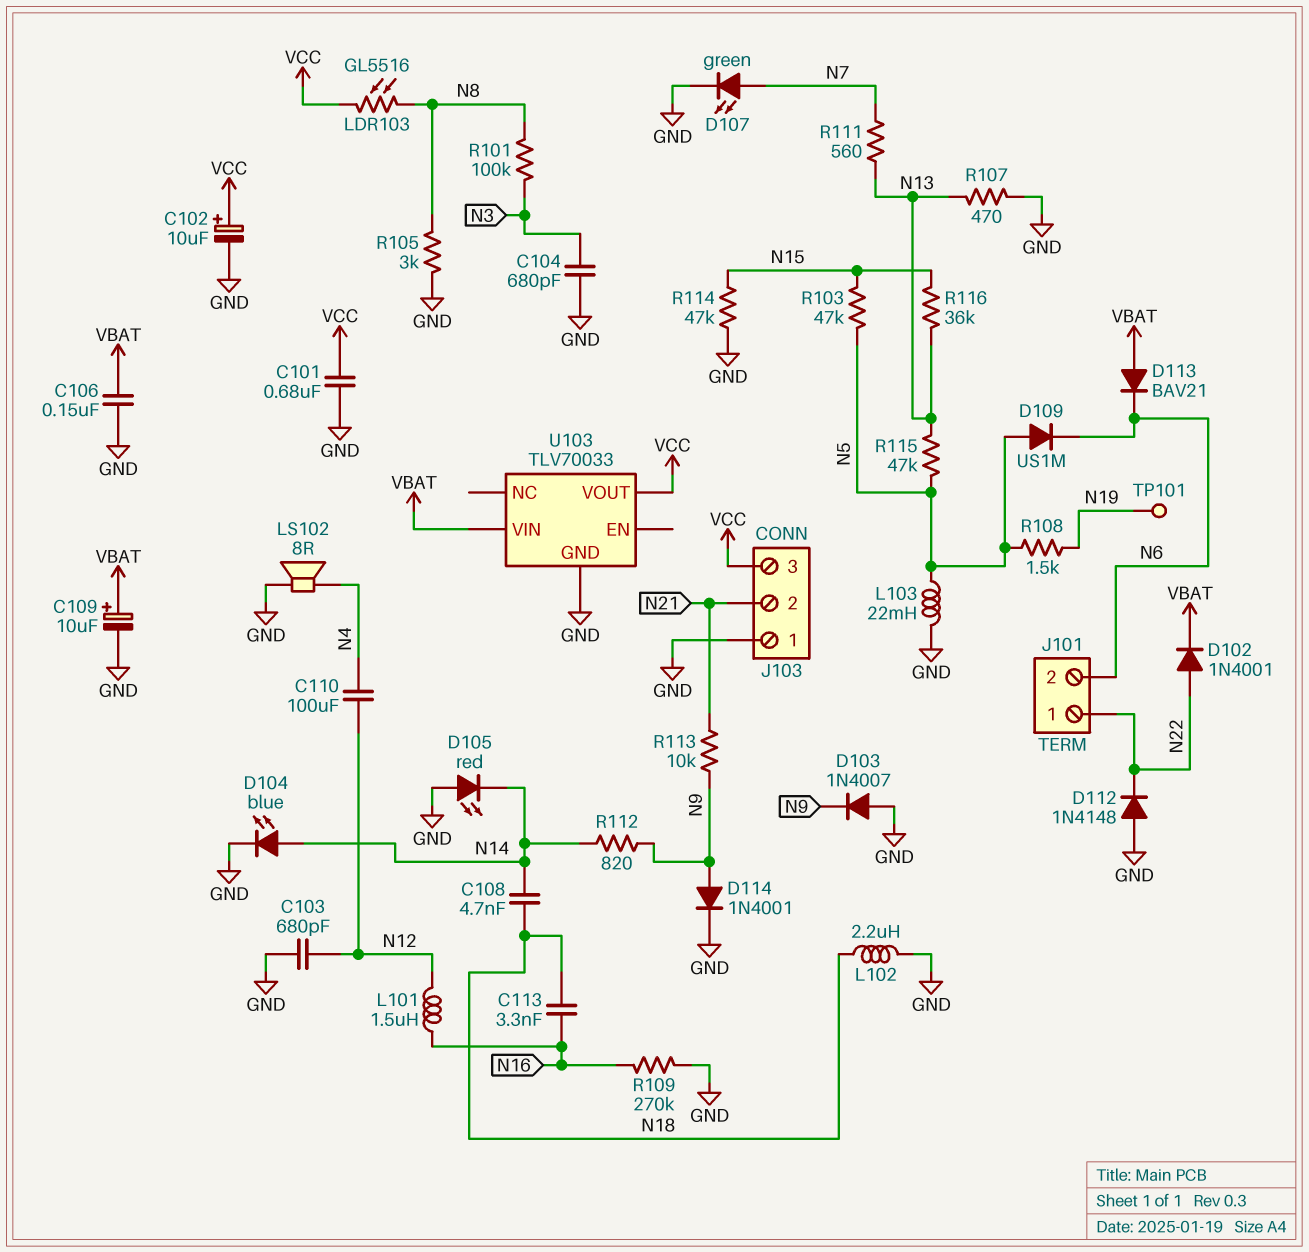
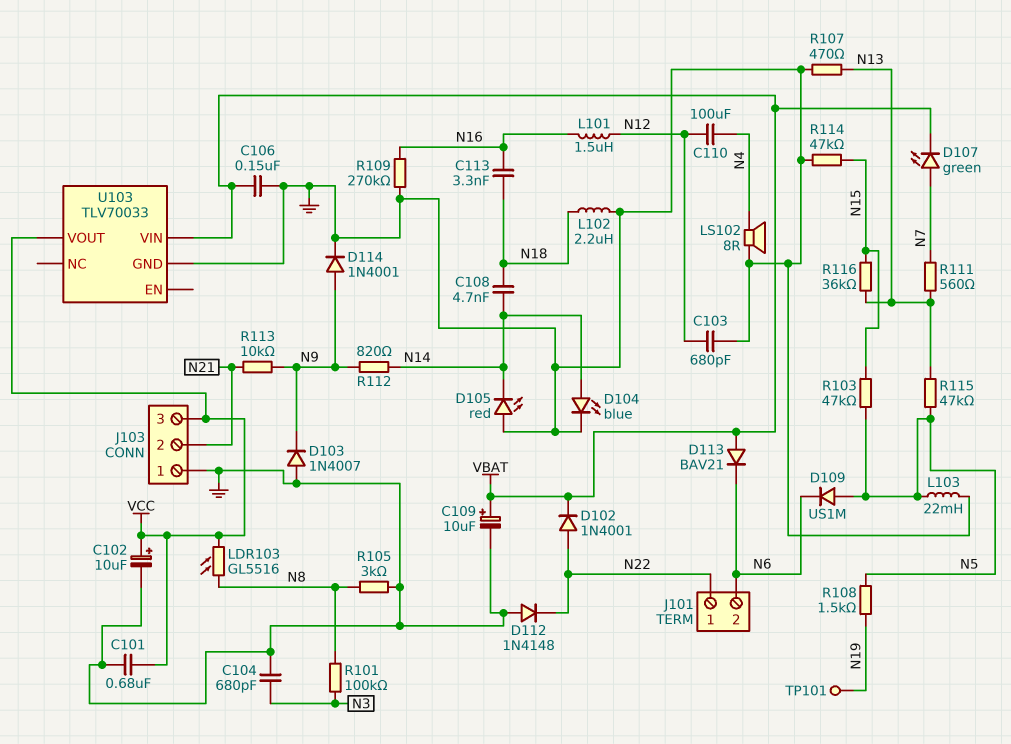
D107: LED green (A N7, K GND) -> LED green (A N7, K VBAT)

